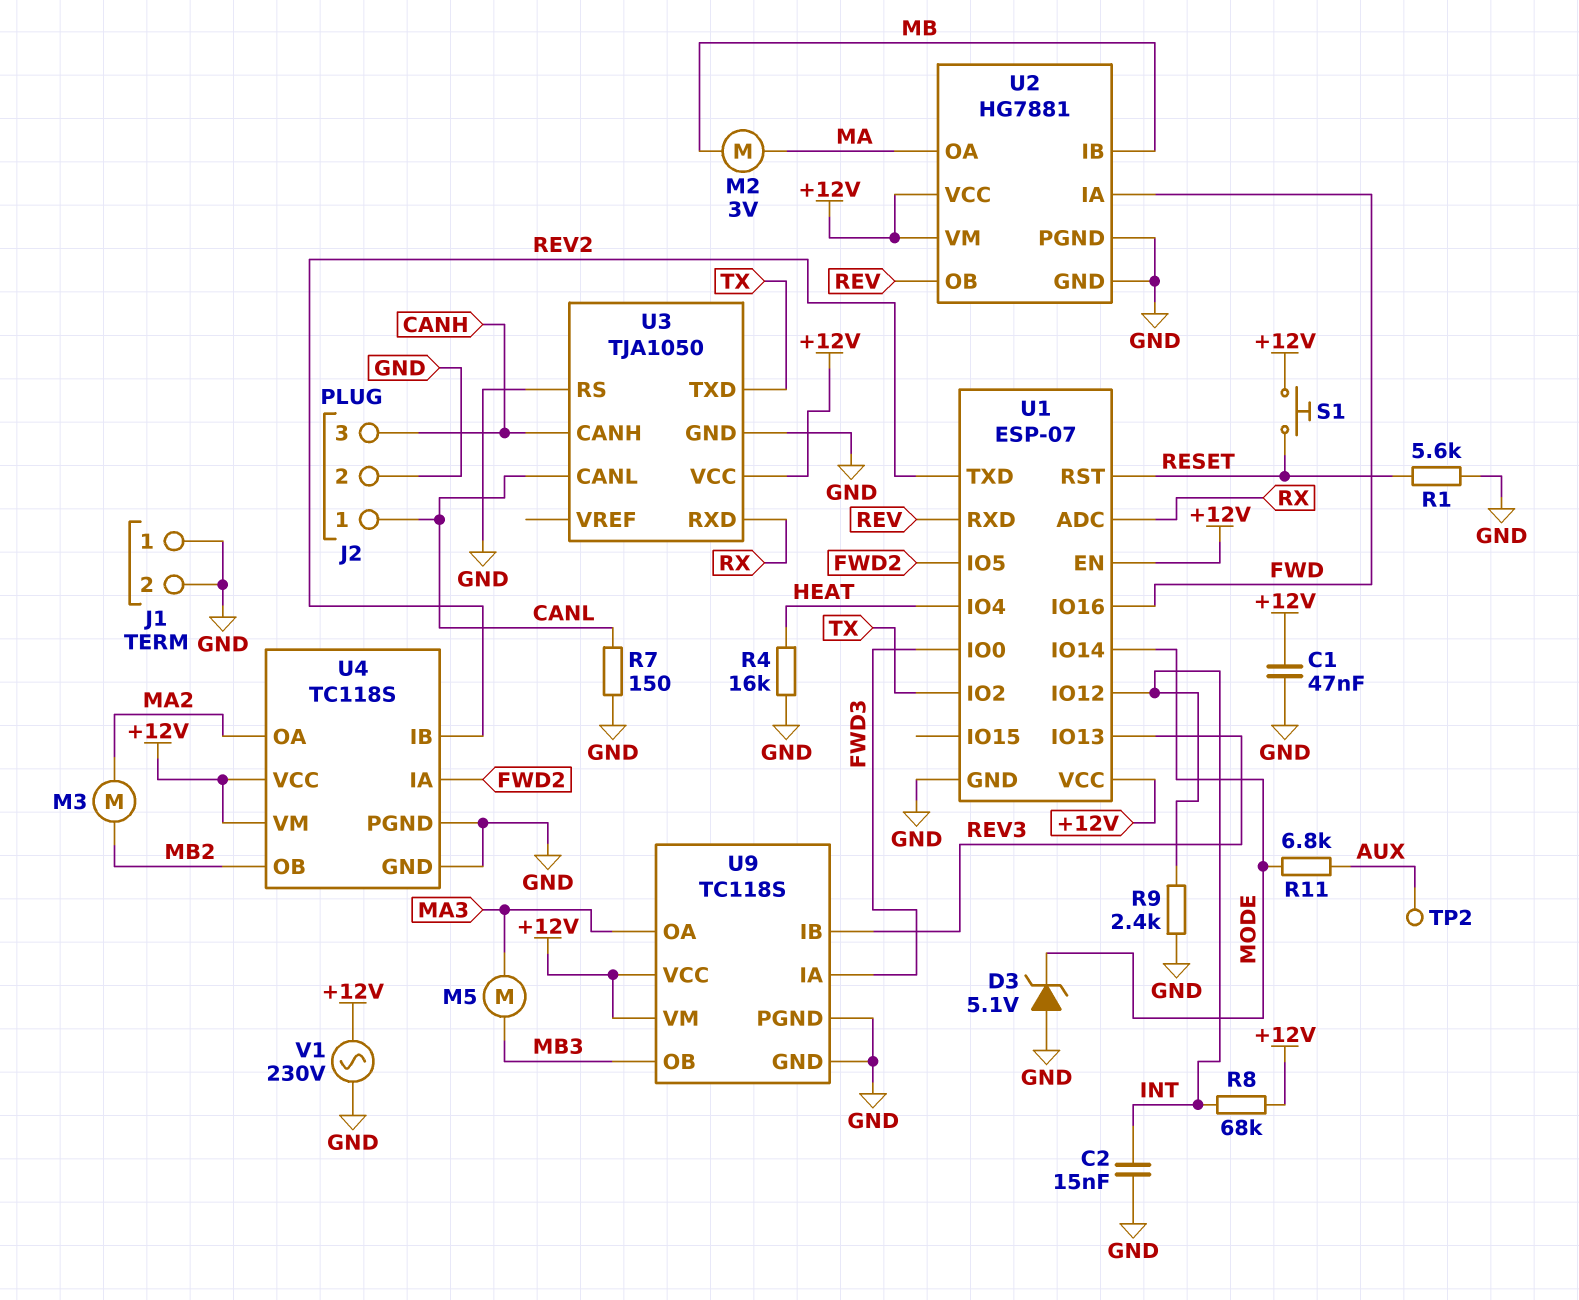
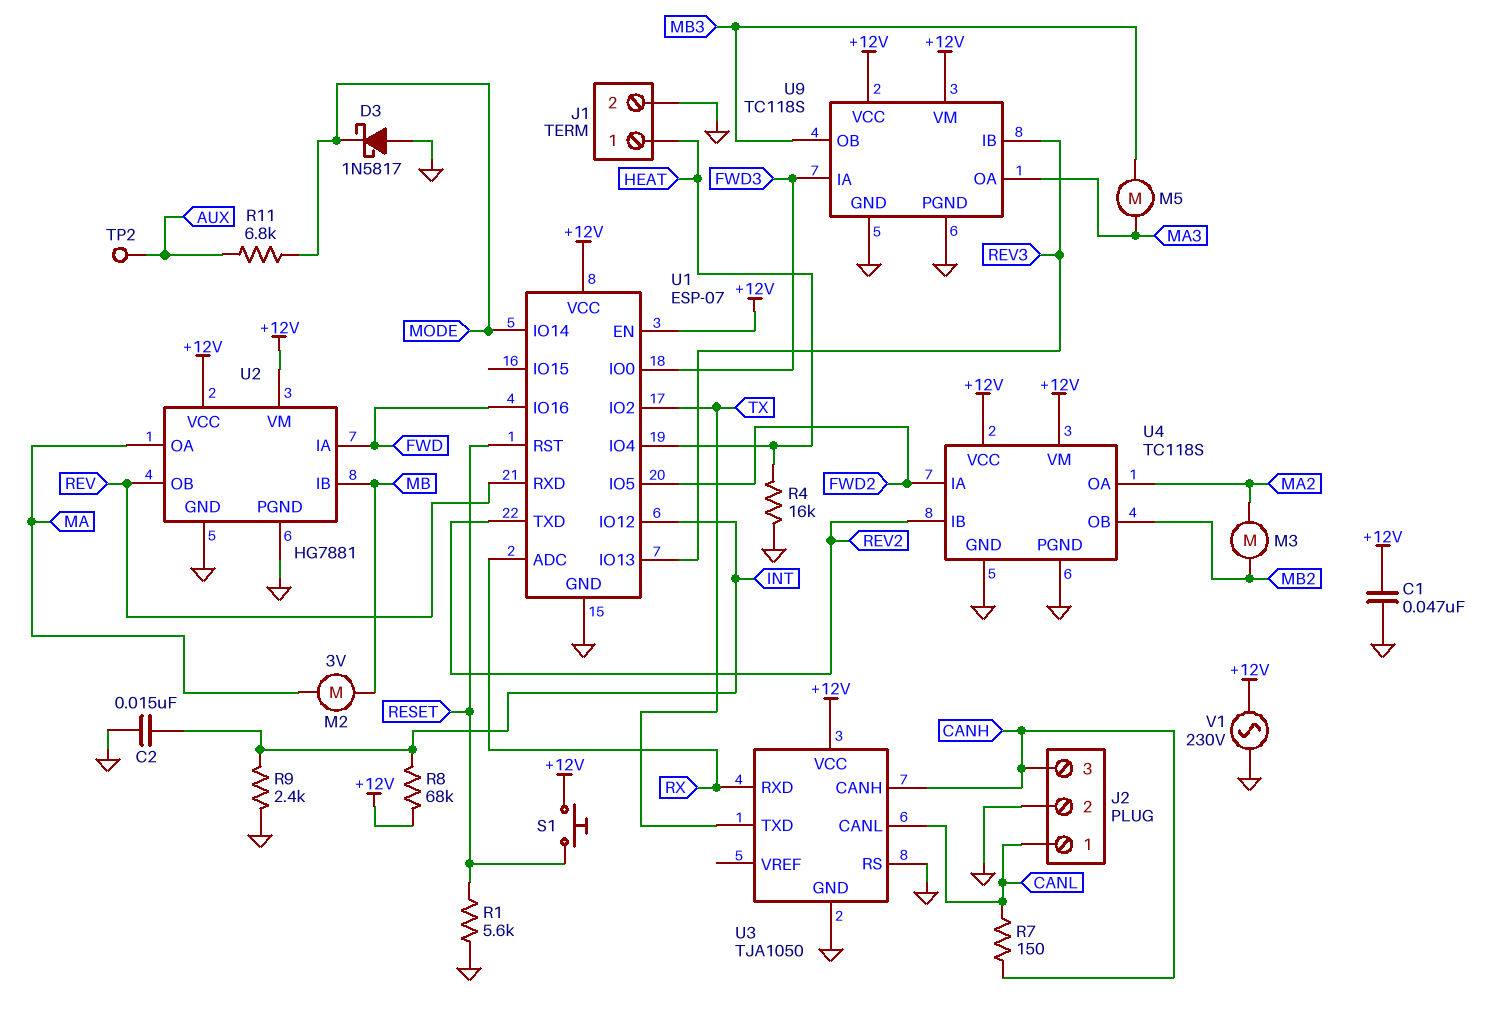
D3: zener 5.1V (A GND, K MODE) -> schottky 1N5817 (A GND, K MODE)
J1 pin 1: GND -> HEAT
R7: 150 (CANL, GND) -> 150 (CANH, CANL)

